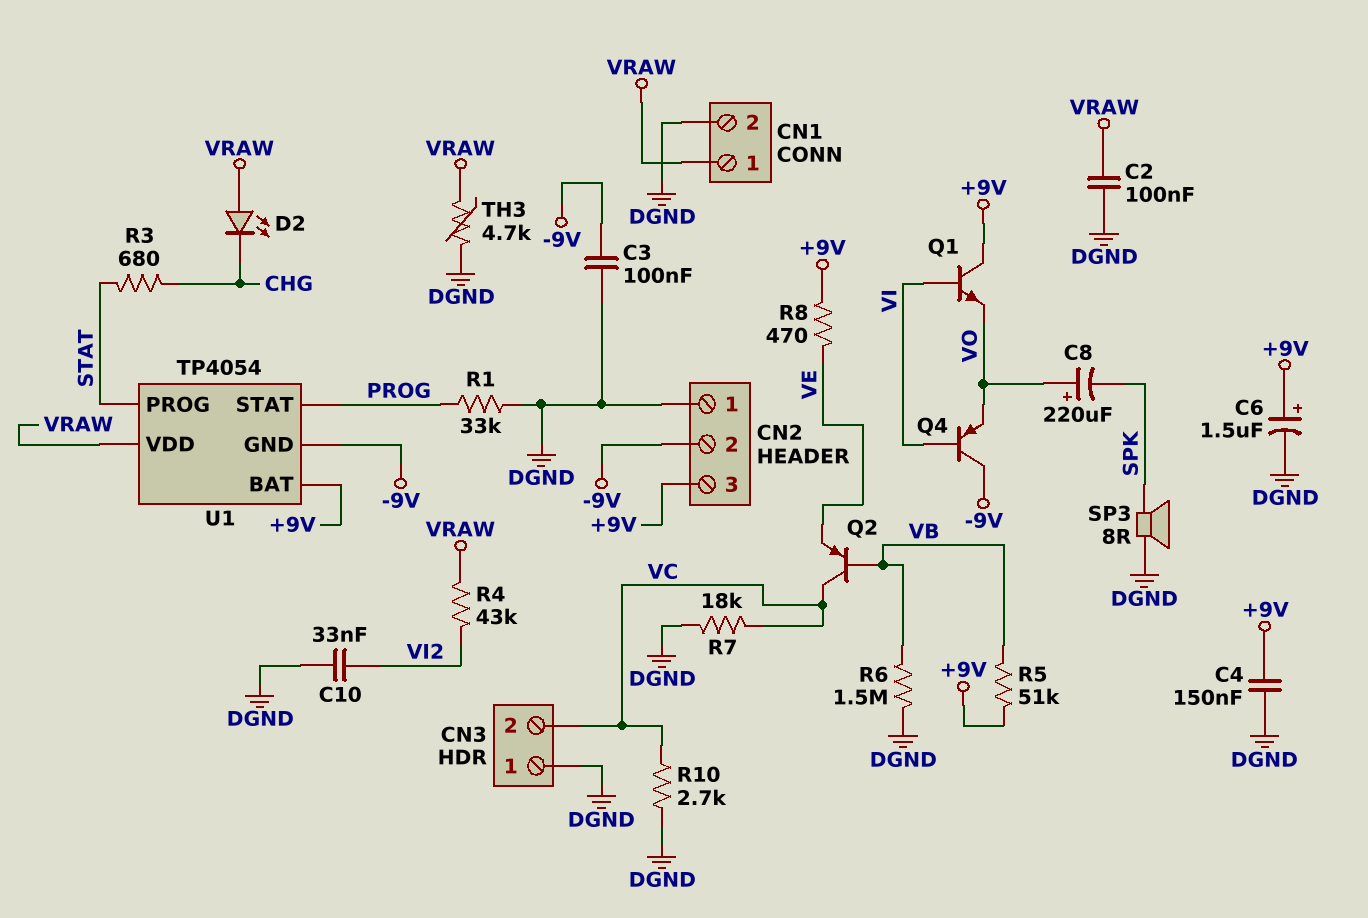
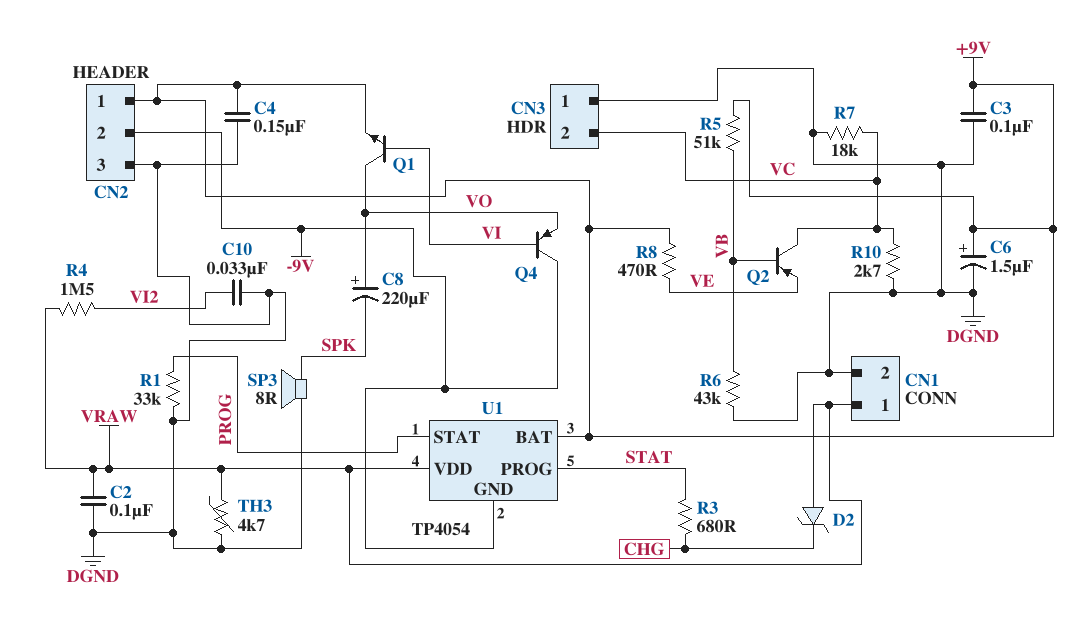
C3: 100nF (-9V, DGND) -> 100nF (+9V, DGND)
CN2 pin 1: DGND -> +9V
CN2 pin 3: +9V -> DGND
D2: LED (A VRAW, K CHG) -> zener (A VRAW, K CHG)
Q1: NPN (B VI, C +9V, E VO) -> NPN (B VI, C VO, E +9V)
R4: 43k (VI2, VRAW) -> 1.5M (VI2, VRAW)
R6: 1.5M (DGND, VB) -> 43k (DGND, VB)

